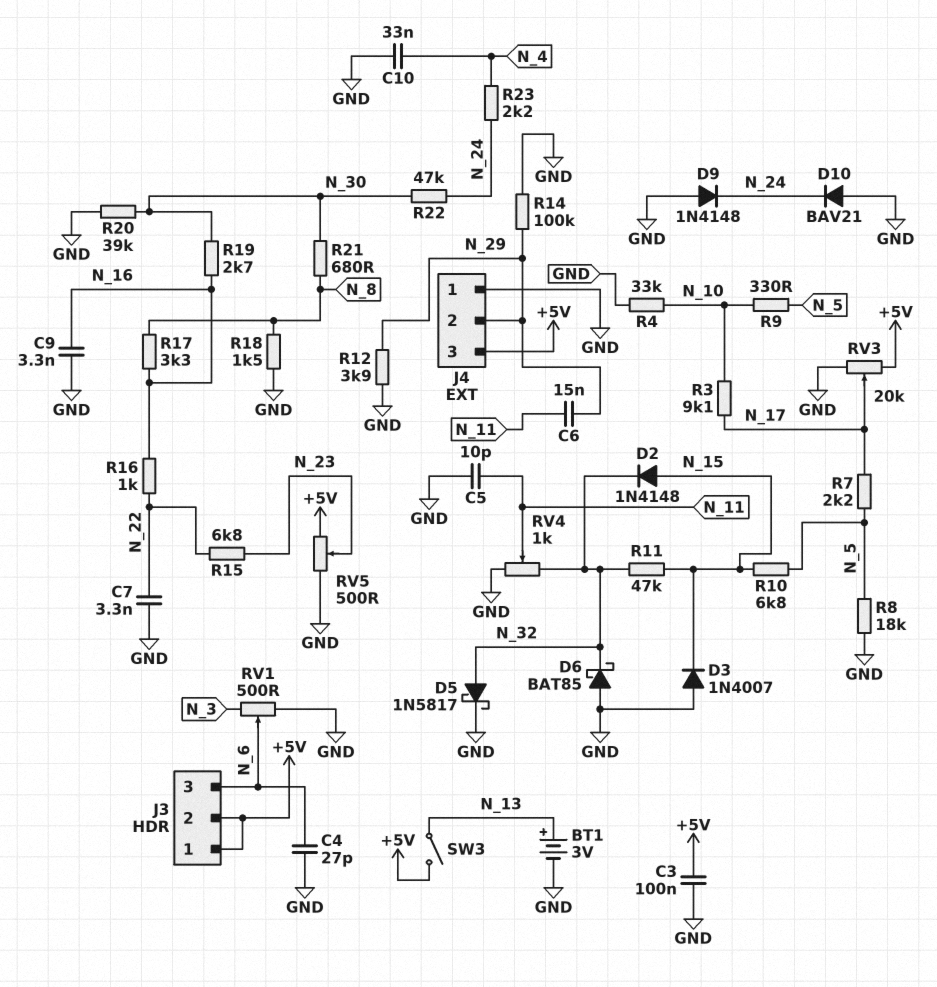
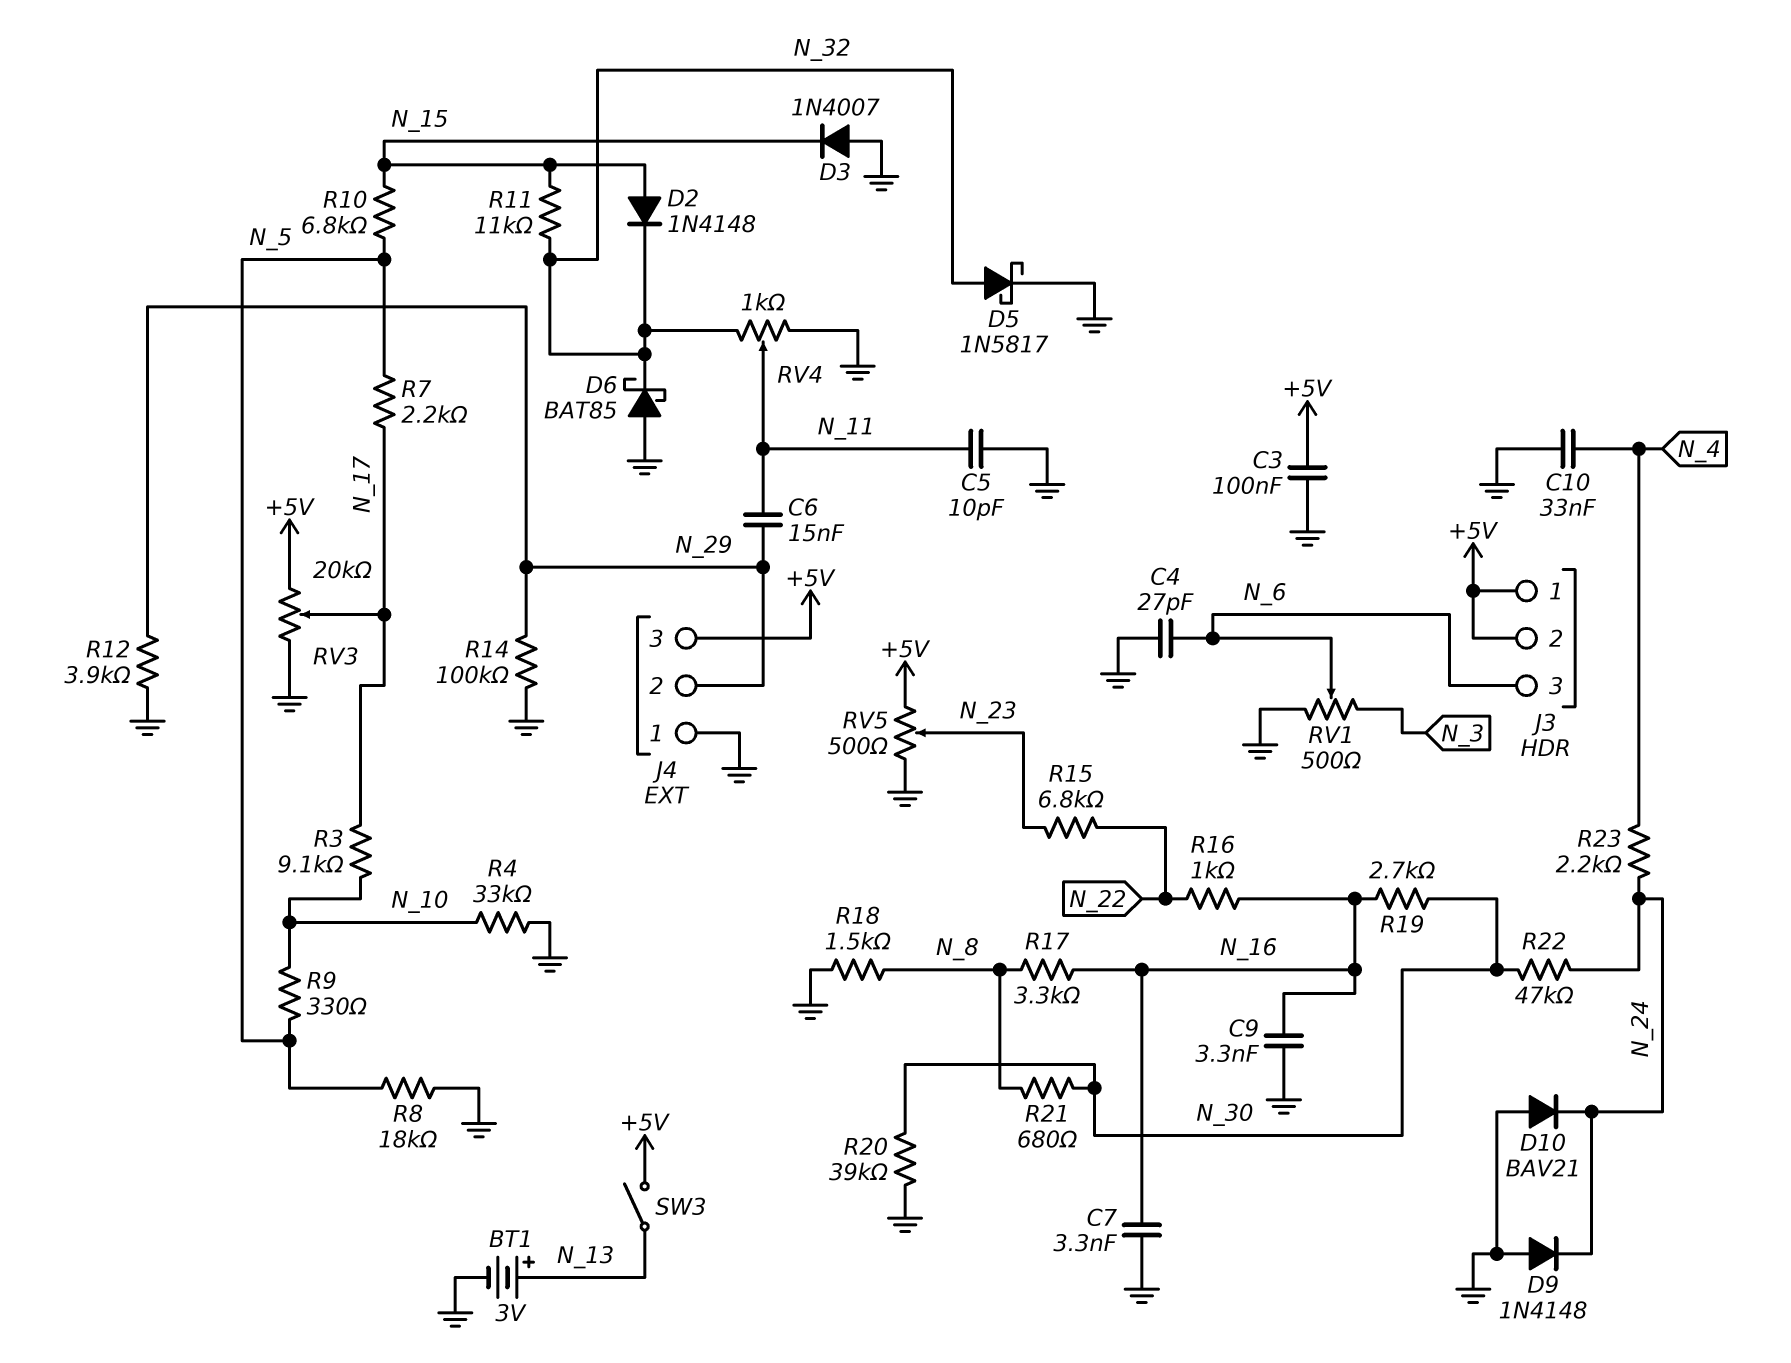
C7: 3.3nF (GND, N_22) -> 3.3nF (GND, N_16)
R11: 47k (N_15, N_32) -> 11k (N_15, N_32)

